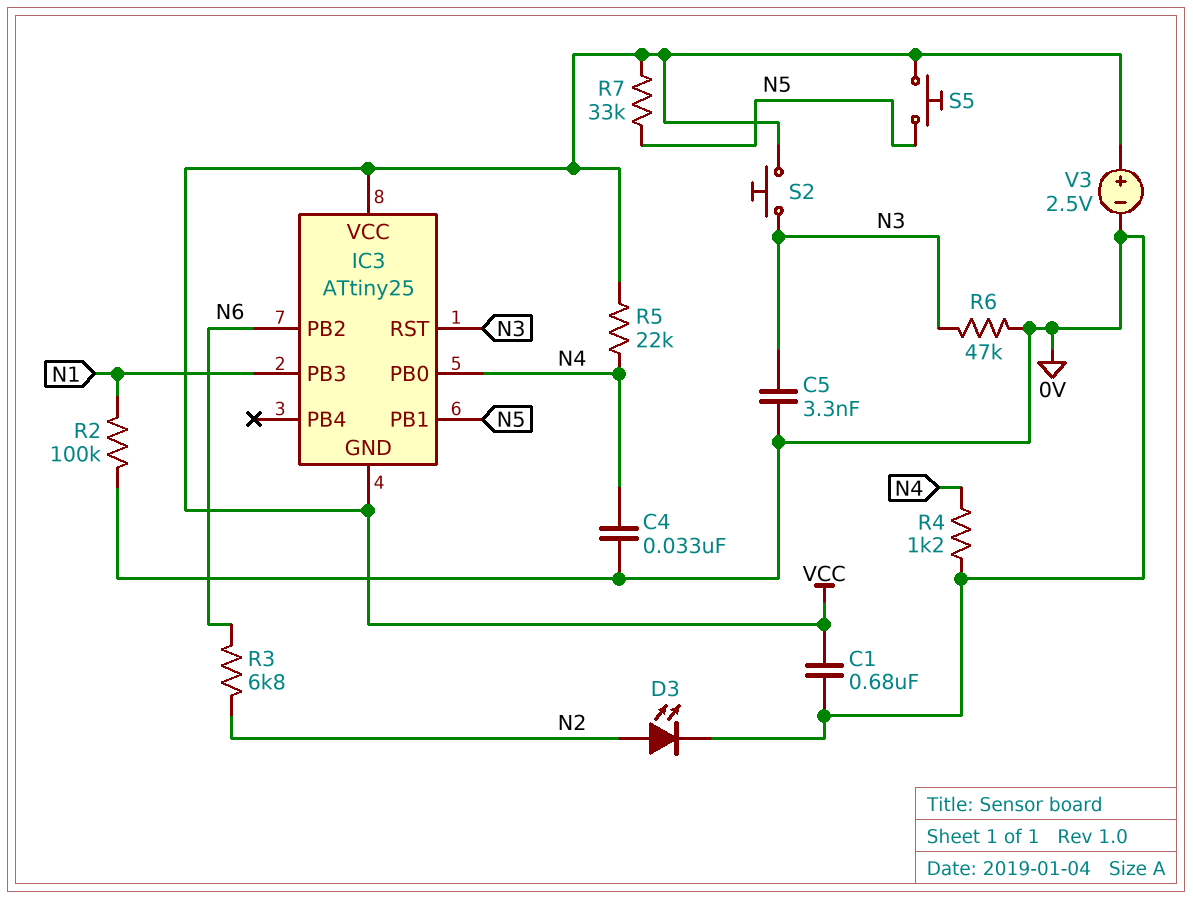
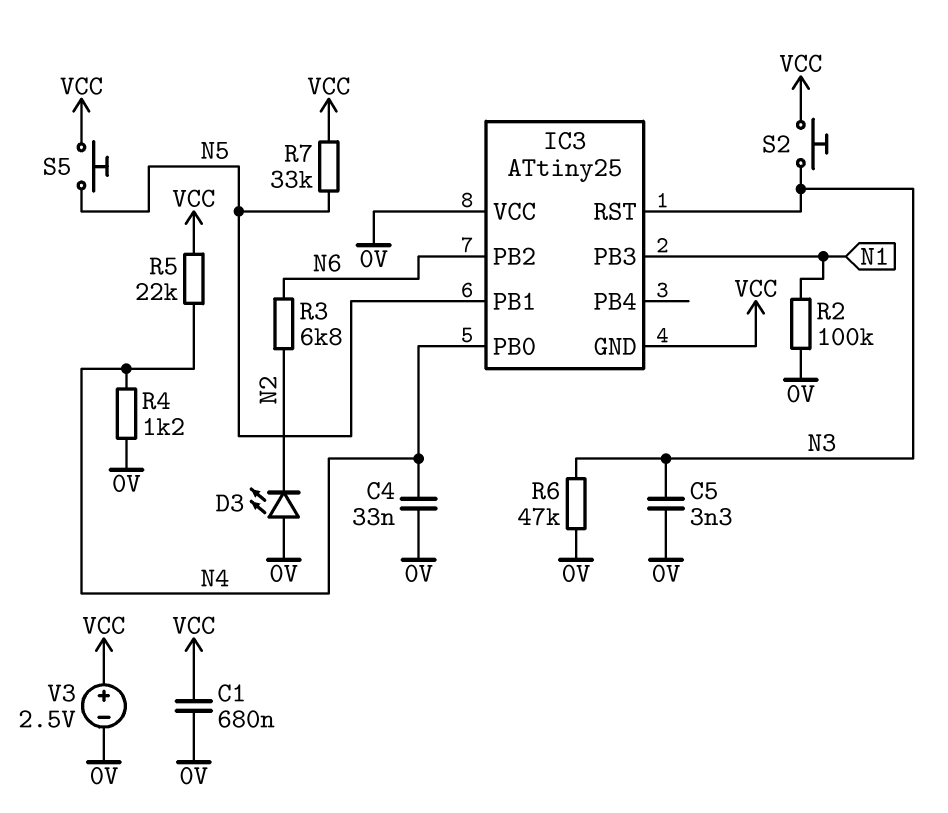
D3: LED (A N2, K 0V) -> LED (A 0V, K N2)
IC3 pin VCC: VCC -> 0V

